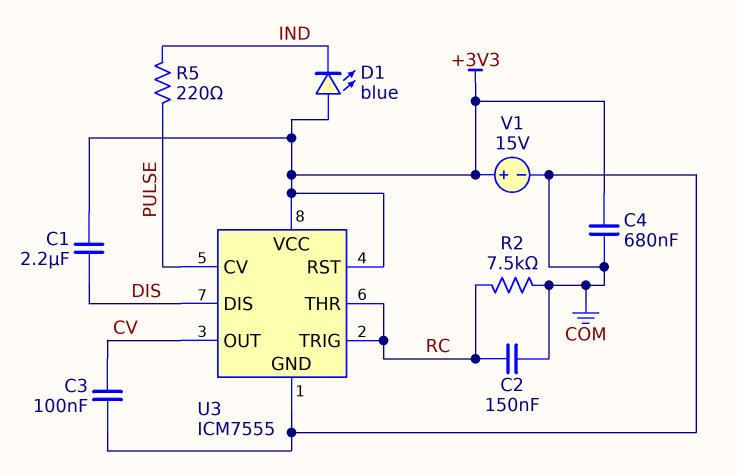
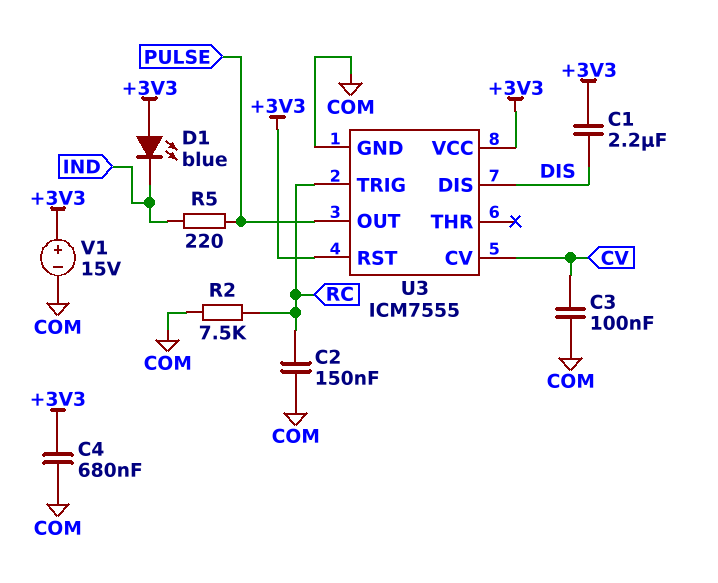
U3 pin CV: PULSE -> CV
U3 pin OUT: CV -> PULSE
U3 pin THR: RC -> none

